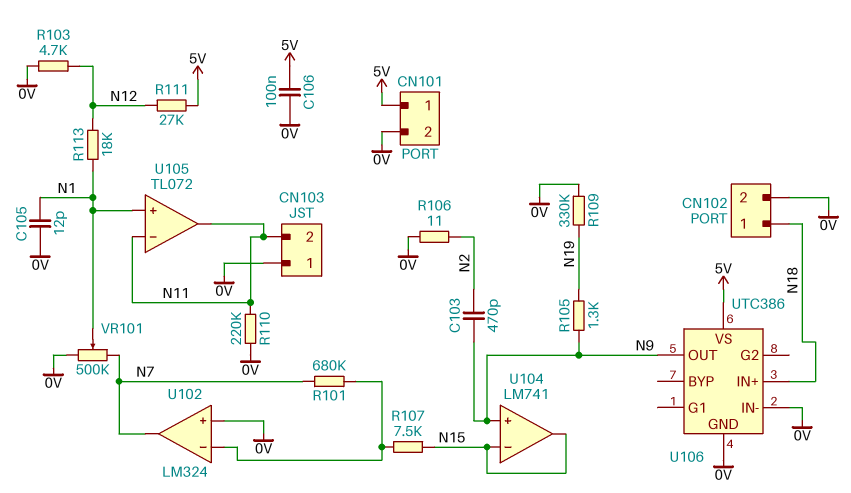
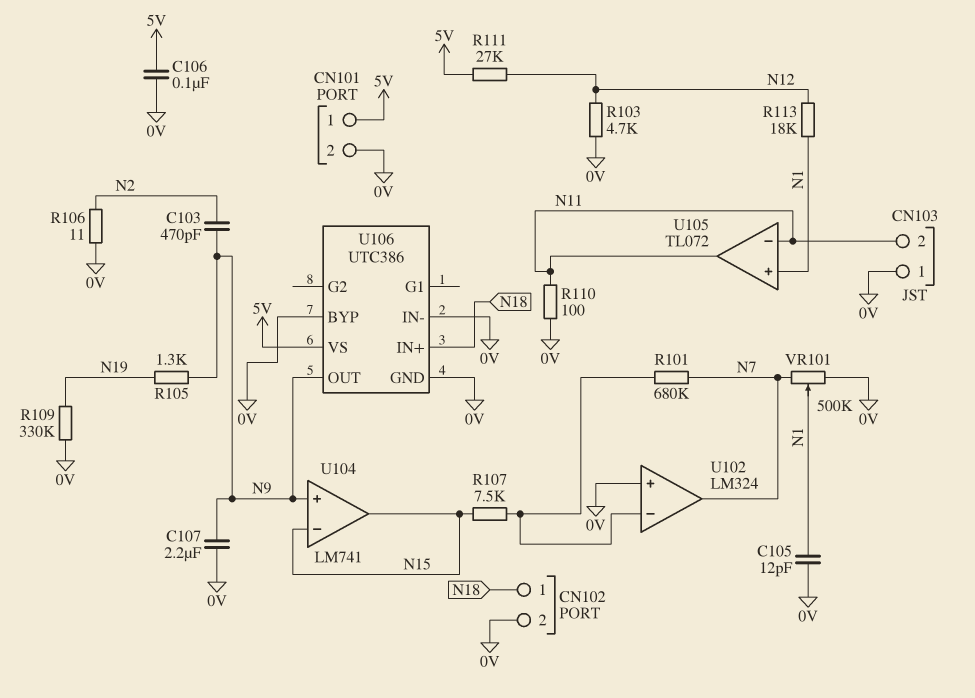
C107: none -> 2.2uF (0V, N9)
R110: 220k (0V, N11) -> 100 (0V, N11)
U106 pin BYP: none -> 0V

